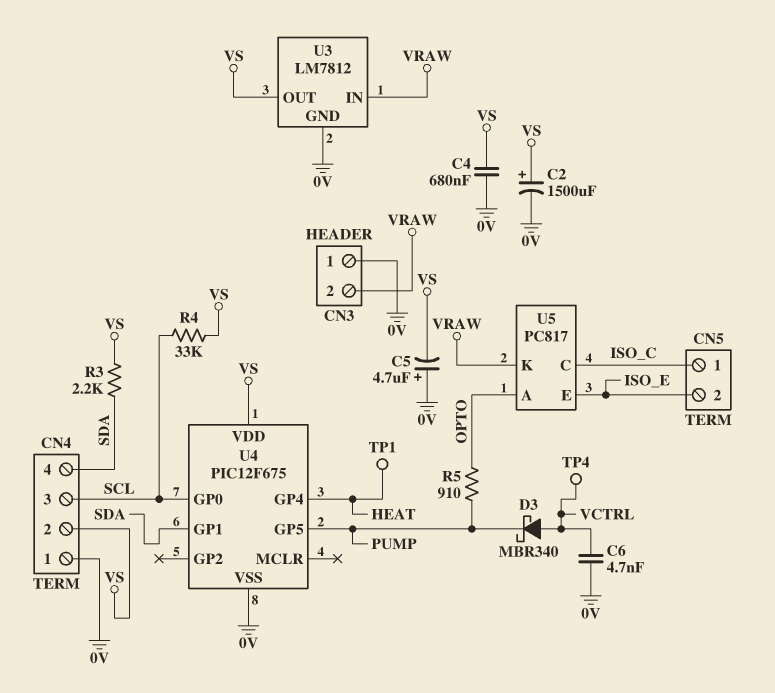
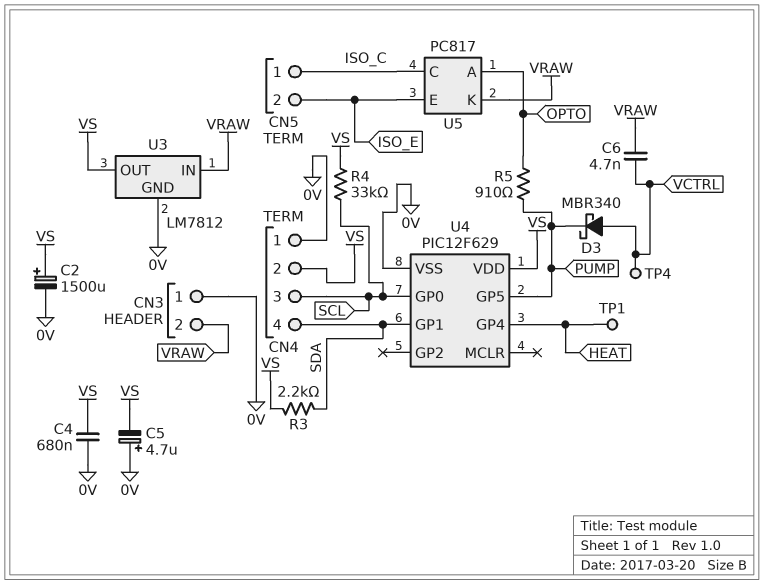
C6: 4.7nF (0V, VCTRL) -> 4.7nF (VCTRL, VRAW)
U4: PIC12F675 -> PIC12F629

